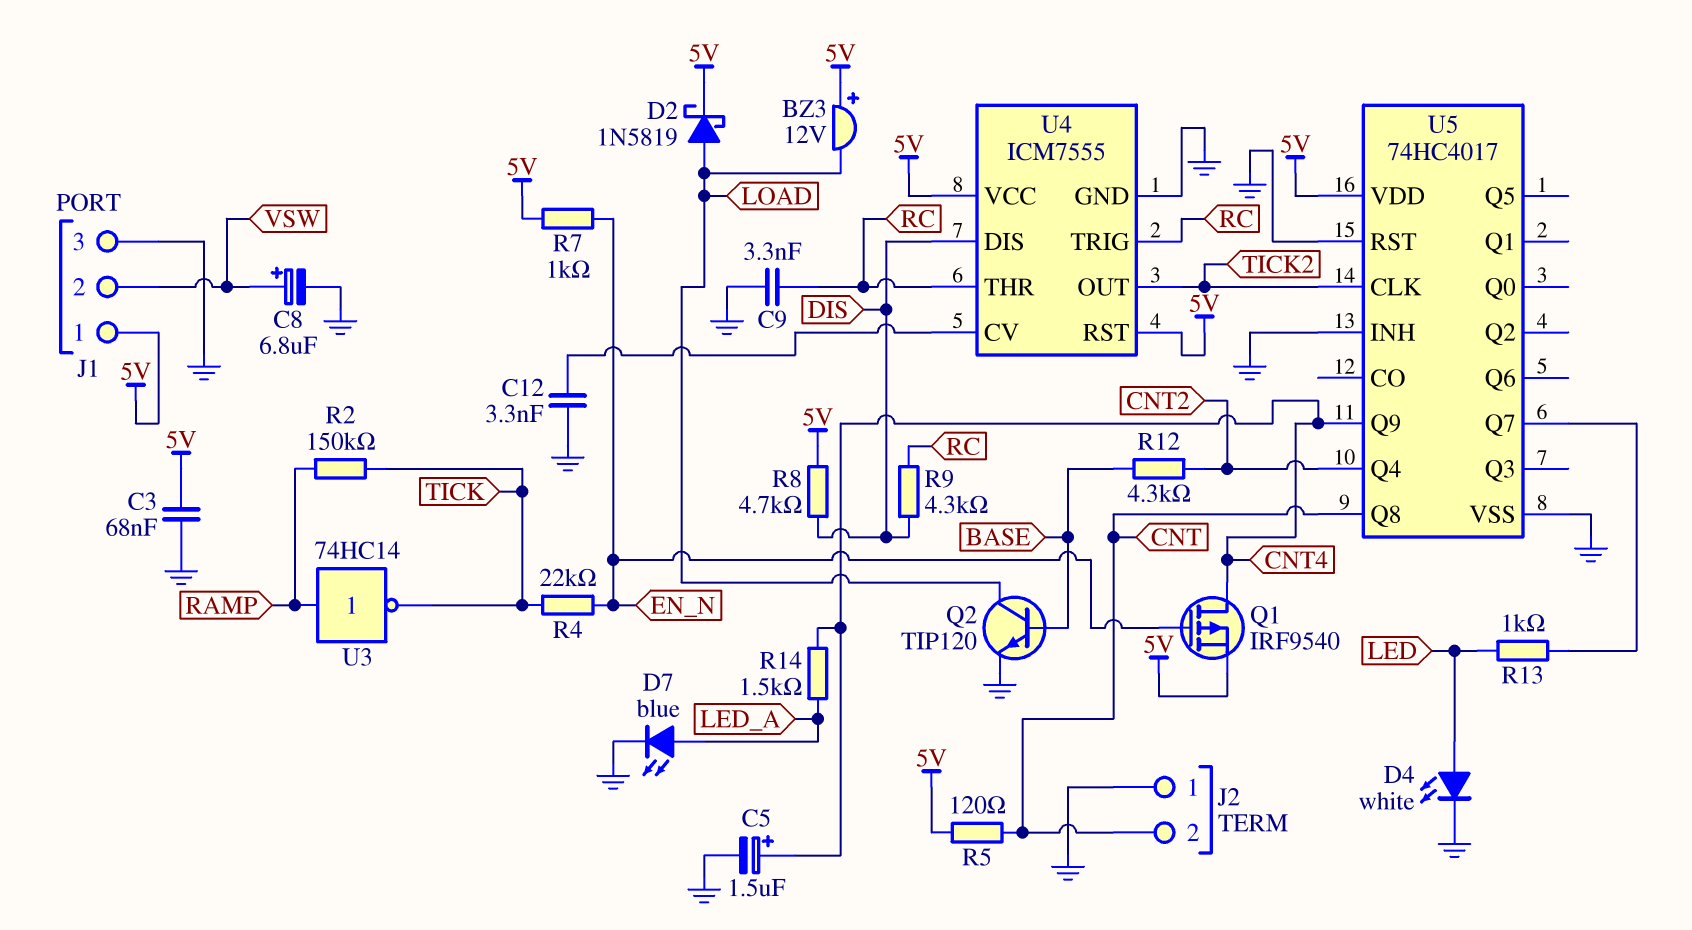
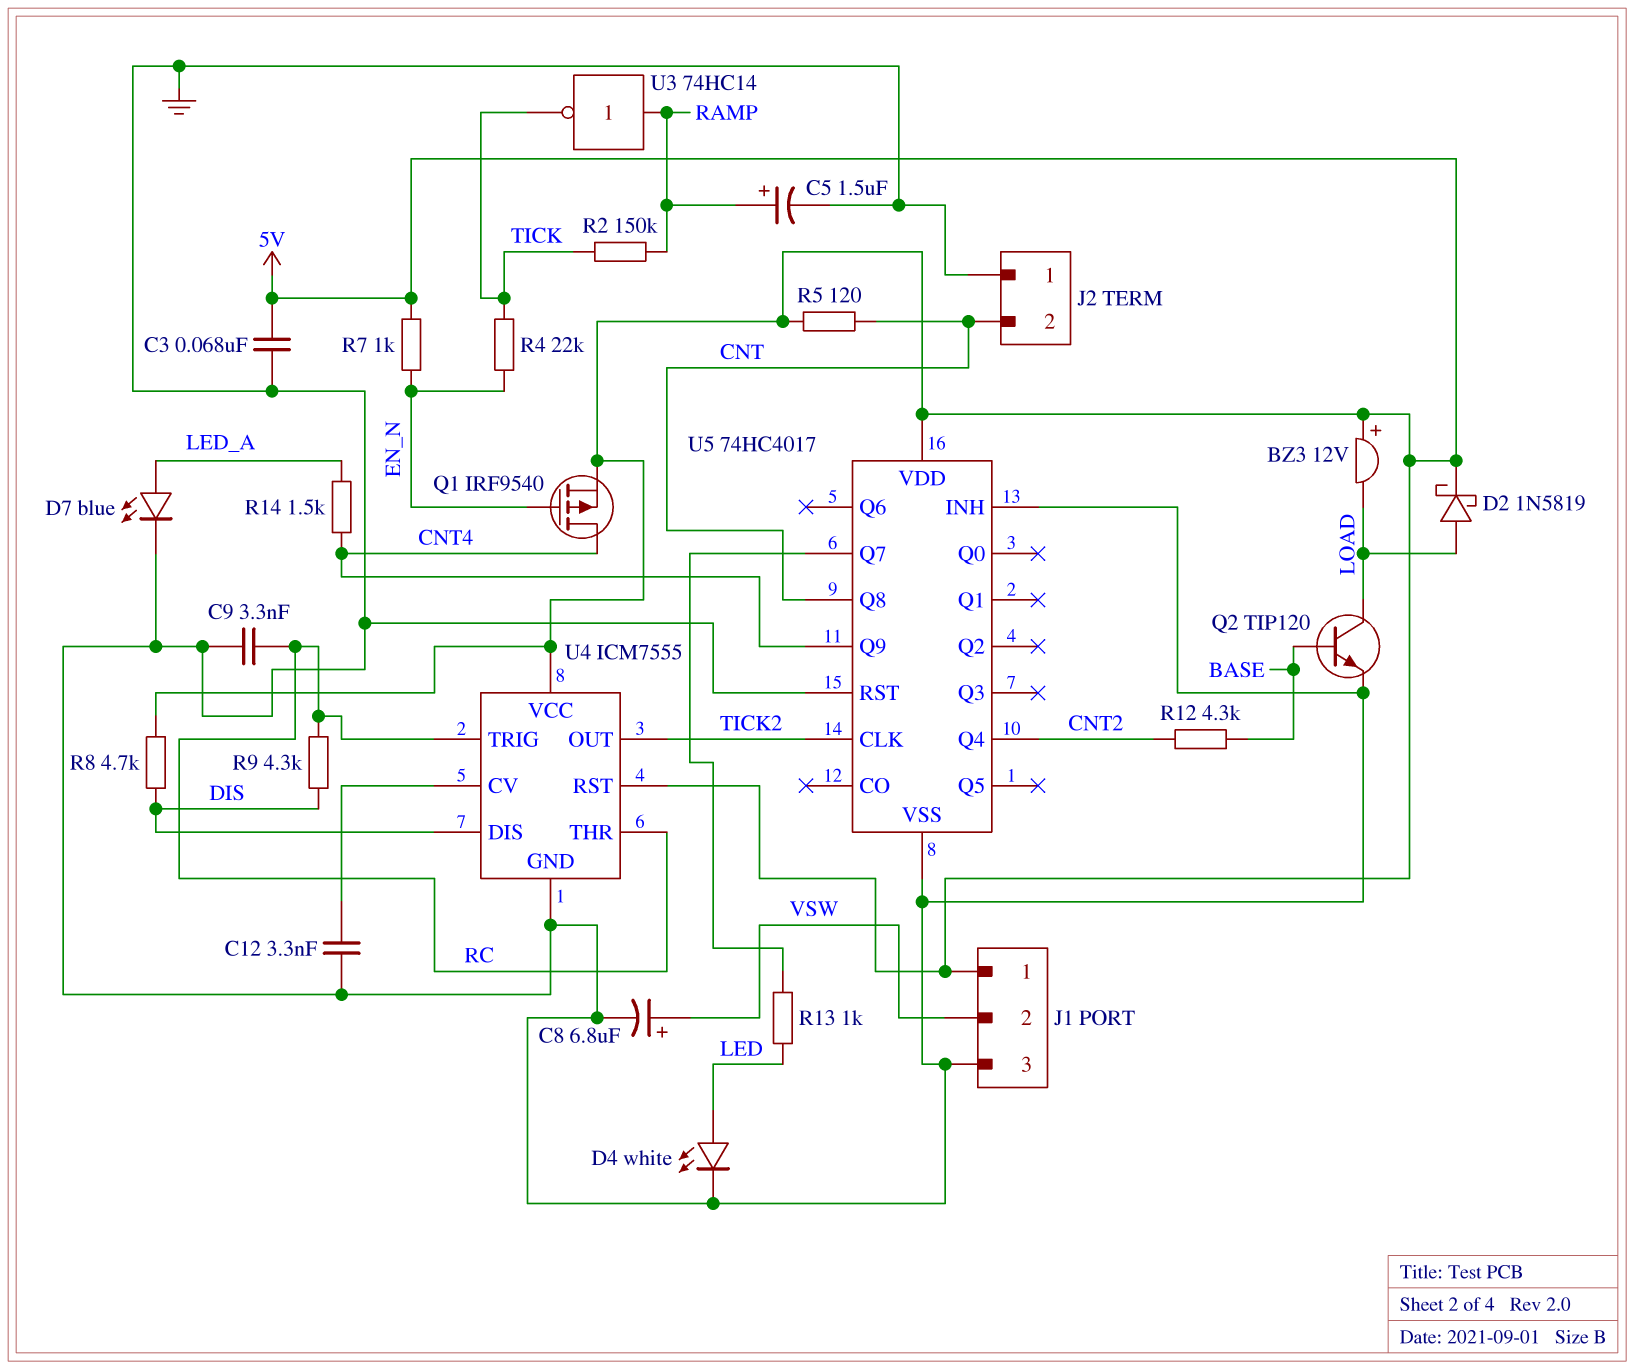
C5: 1.5uF (plus CNT4, minus GND) -> 1.5uF (plus RAMP, minus GND)

